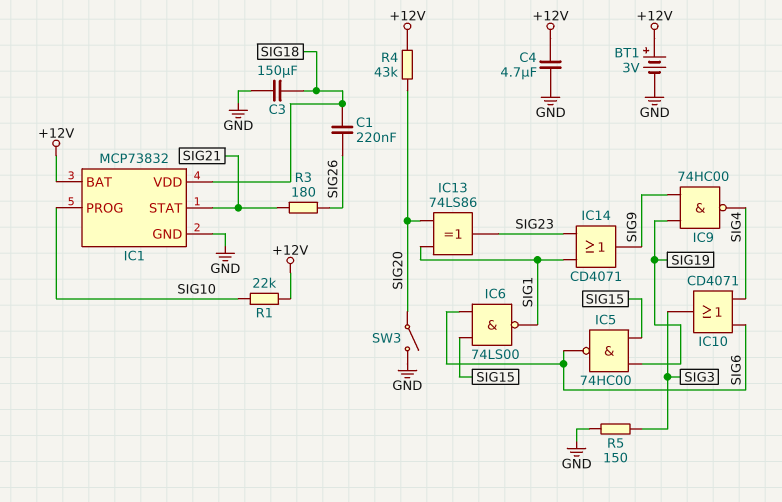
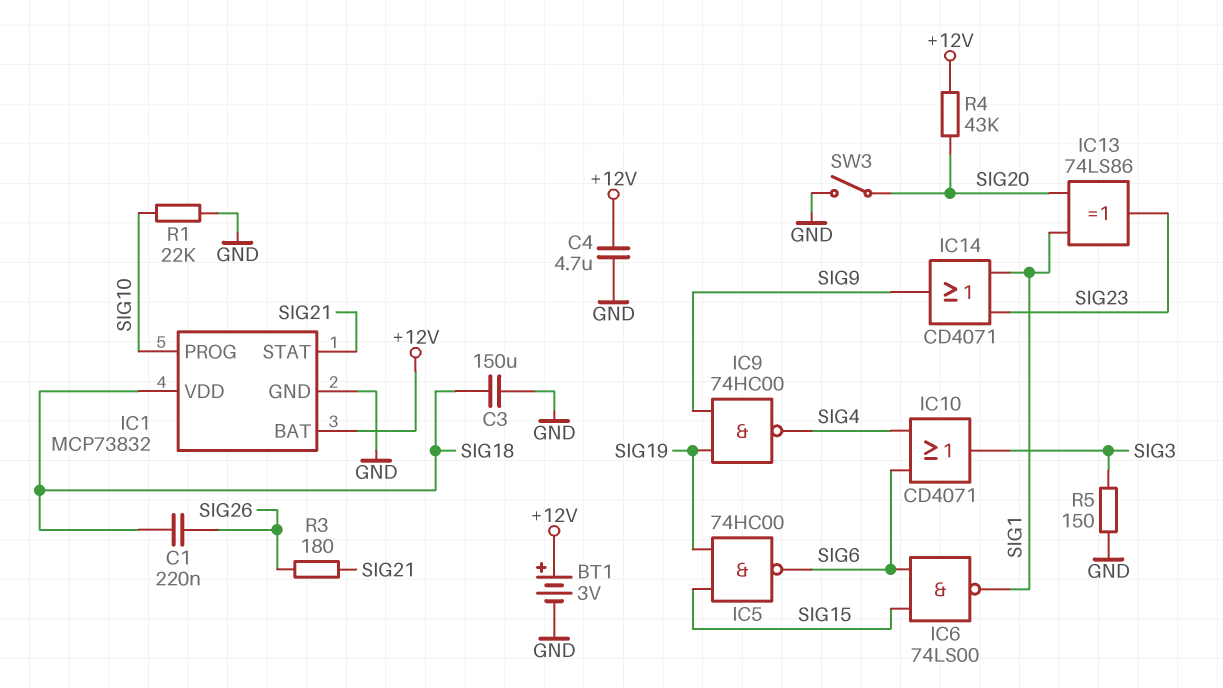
R1: 22k (+12V, SIG10) -> 22k (GND, SIG10)

